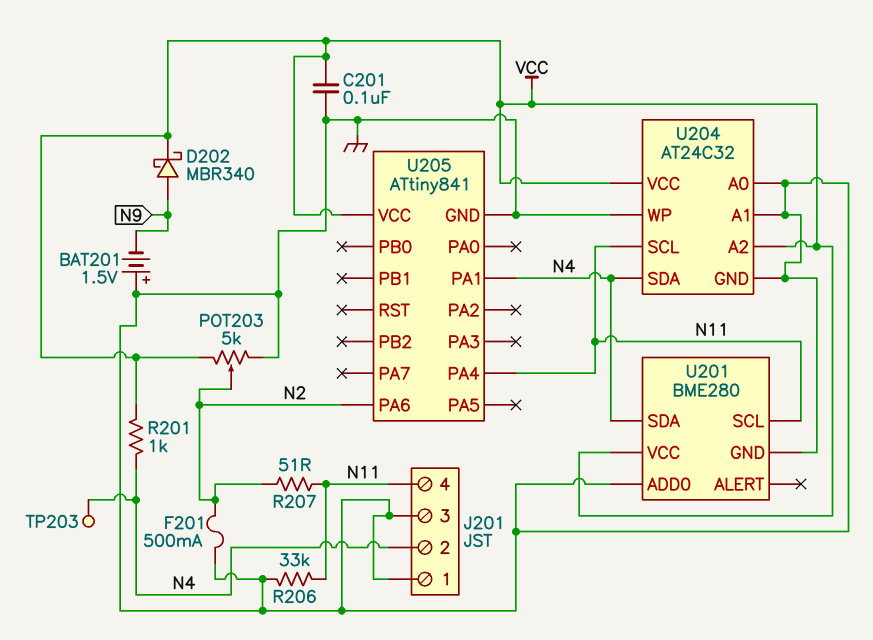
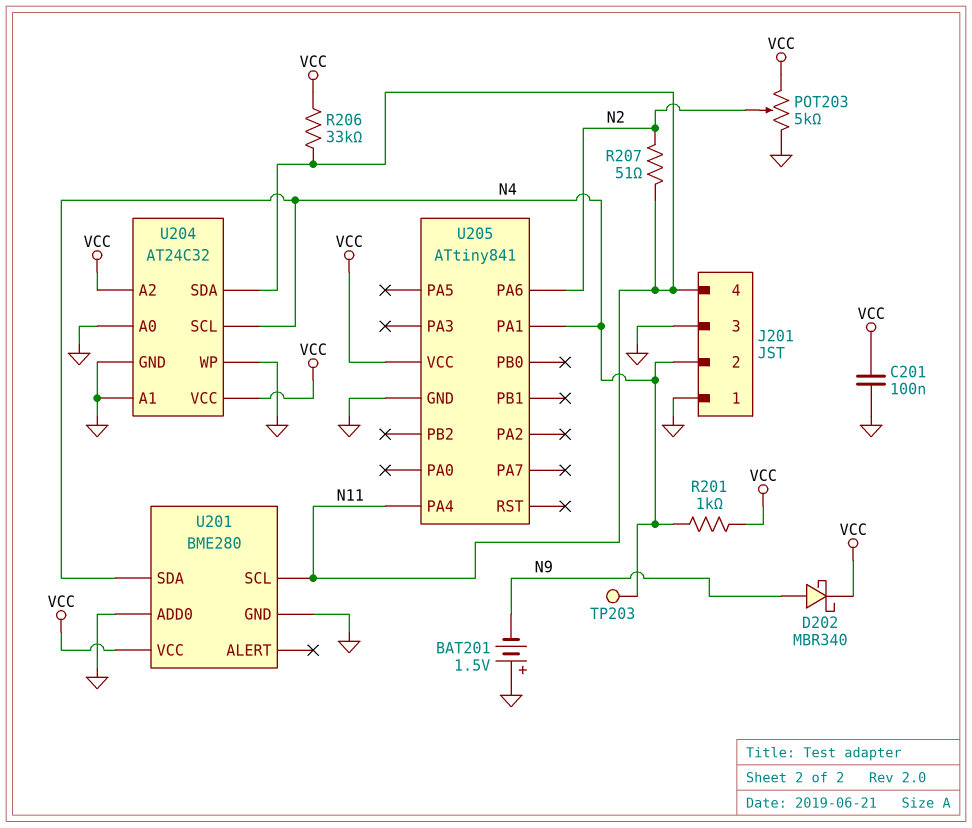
F201: 500mA (GND, N2) -> none
R206: 33k (GND, N11) -> 33k (N11, VCC)
U204 pin SCL: N11 -> N4
U204 pin SDA: N4 -> N11

